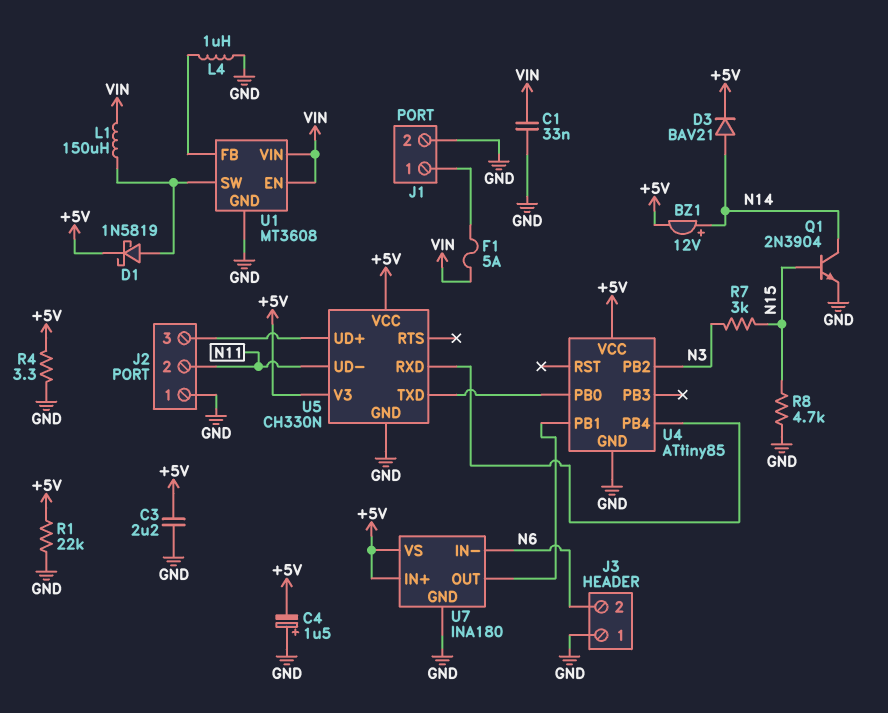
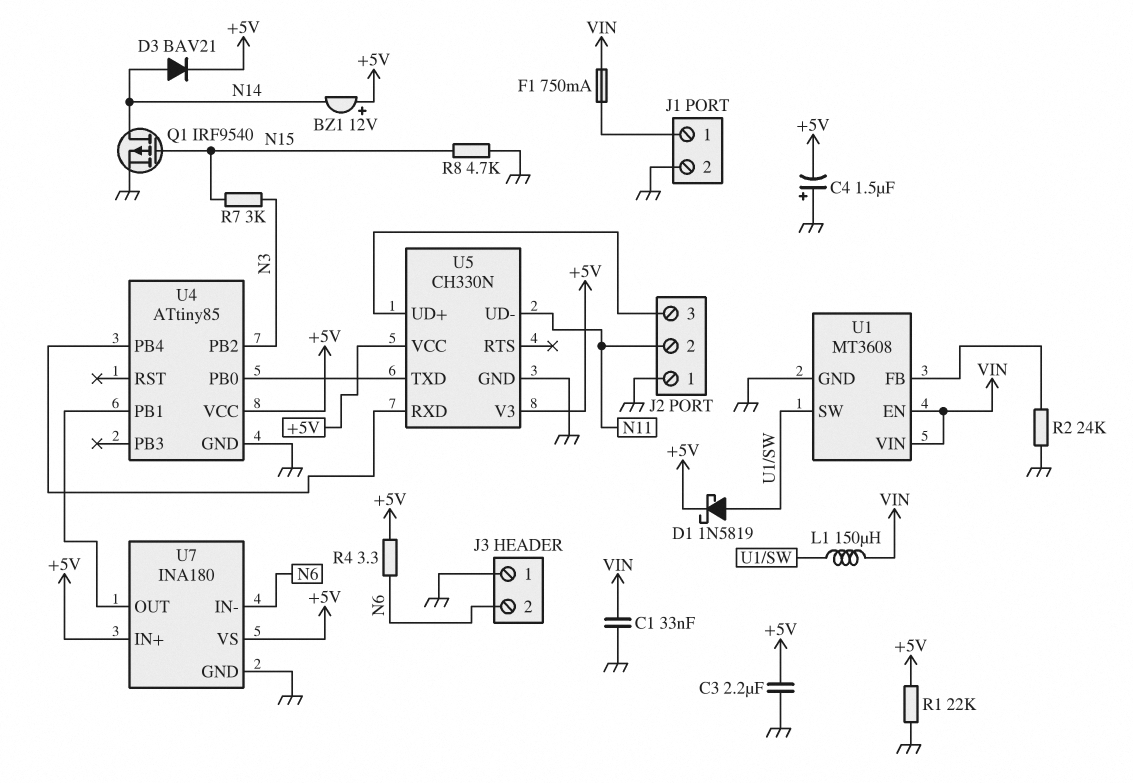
BZ1: buzzer 12V (plus N14, minus +5V) -> buzzer 12V (plus +5V, minus N14)
F1: 5A (J1/1, VIN) -> 750mA (J1/1, VIN)
L4: 1uH (GND, U1/FB) -> none
Q1: NPN 2N3904 (B N15, C N14, E GND) -> PMOS IRF9540 (G N15, D N14, S GND)
R2: none -> 24k (GND, U1/FB)
R4: 3.3 (+5V, GND) -> 3.3 (+5V, N6)

